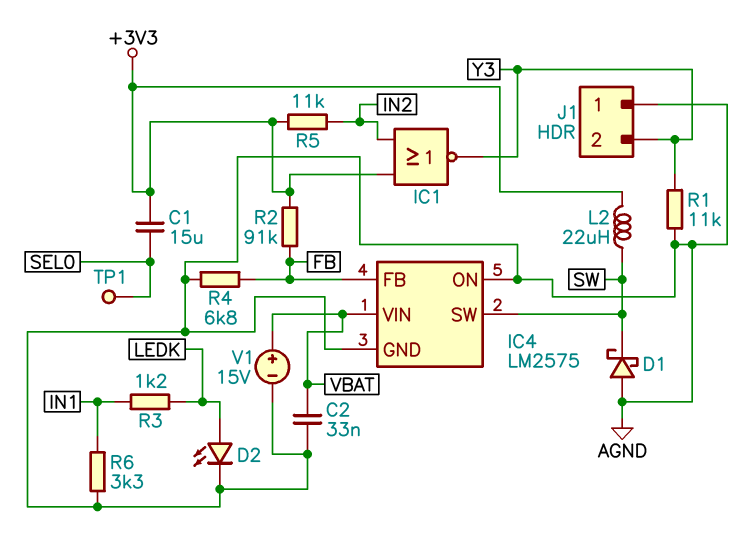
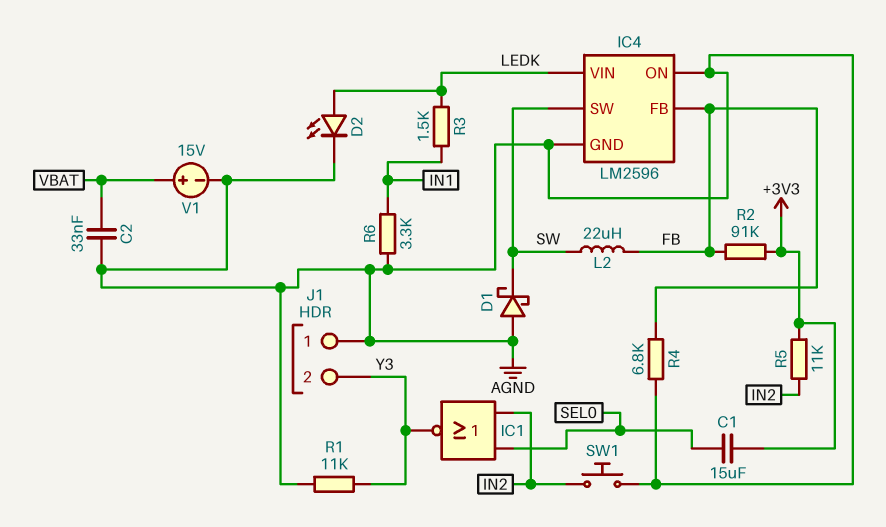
IC1: NOR (in +3V3, in IN2, out Y3) -> NOR (in IN2, in SEL0, out Y3)
IC4: LM2575 -> LM2596
IC4 pin VIN: VBAT -> LEDK
L2: 22uH (+3V3, SW) -> 22uH (FB, SW)
R3: 1.2k (IN1, LEDK) -> 1.5k (IN1, LEDK)
SW1: none -> button (AGND, IN2)
TP1: test point (SEL0) -> none

